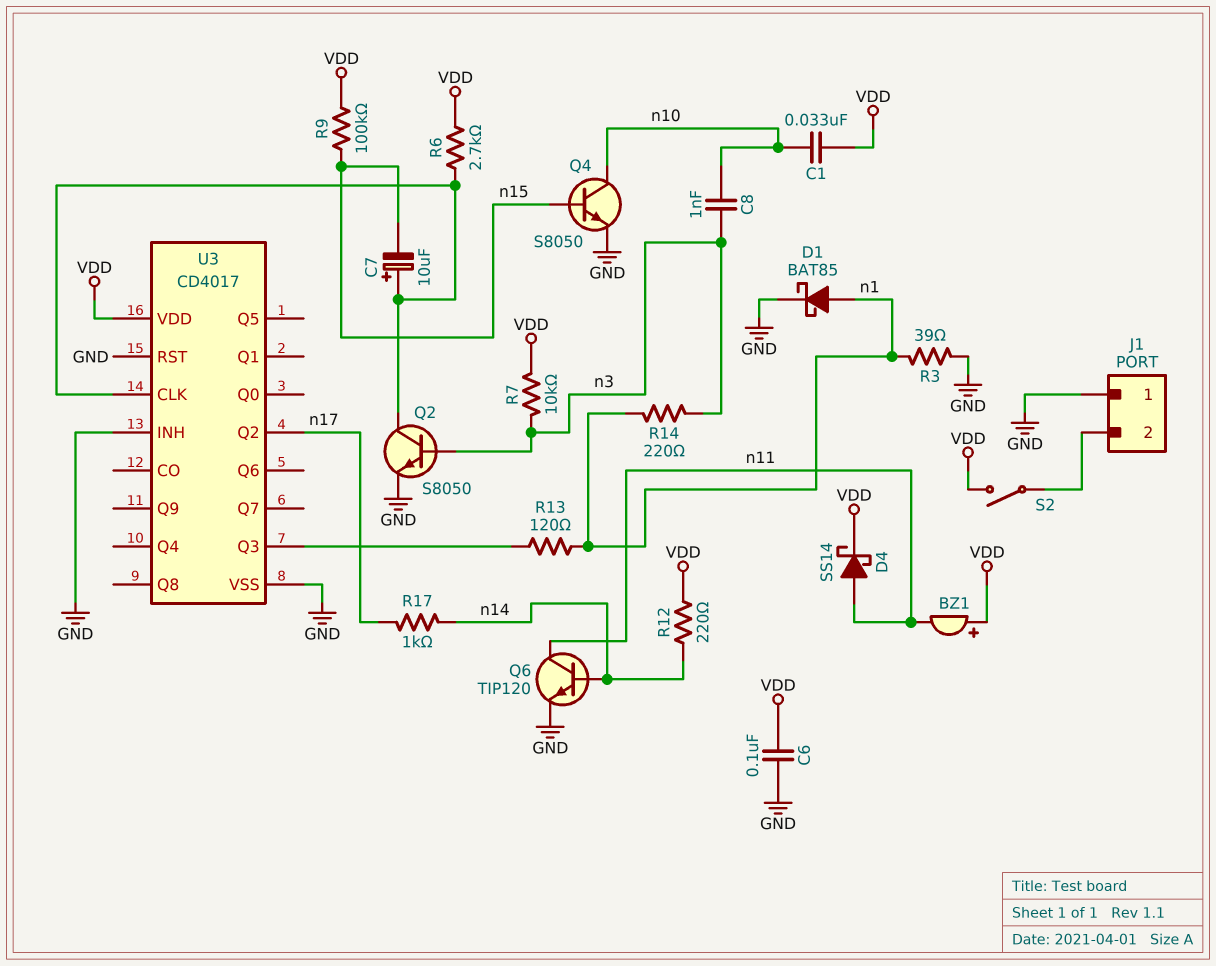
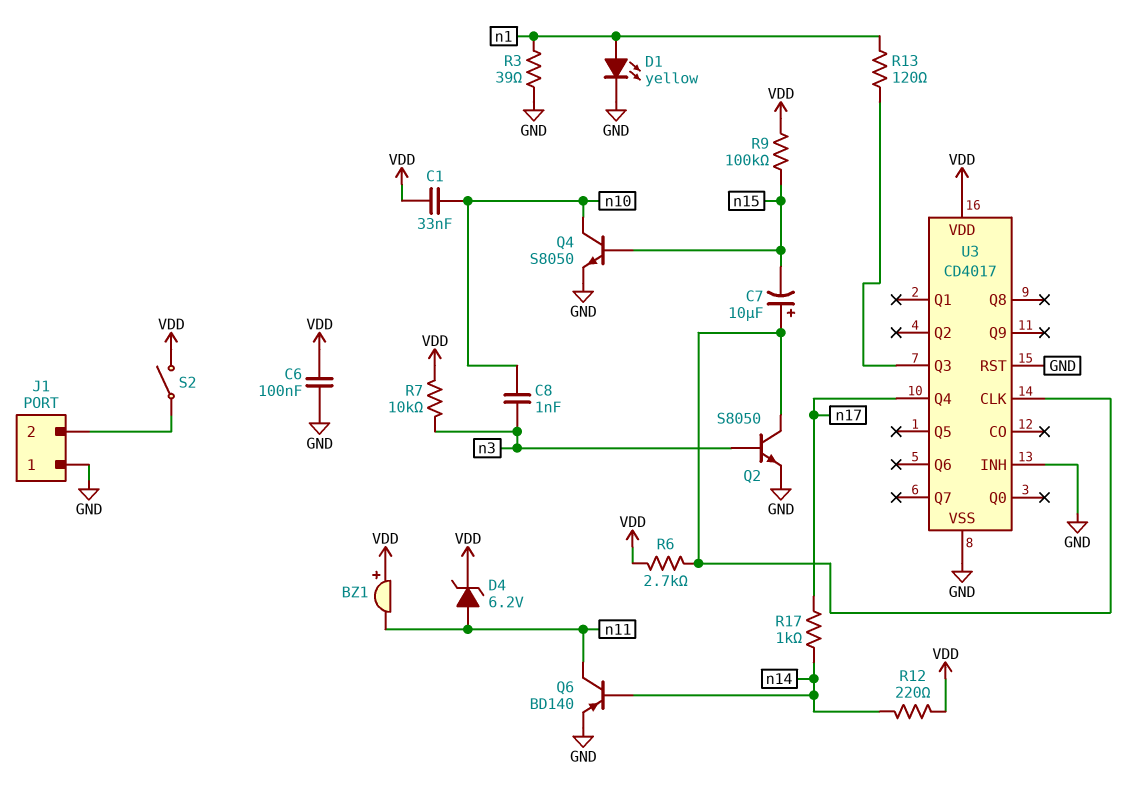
D1: schottky BAT85 (A n1, K GND) -> LED yellow (A n1, K GND)
D4: schottky SS14 (A n11, K VDD) -> zener 6.2V (A n11, K VDD)
Q6: NPN TIP120 (B n14, C n11, E GND) -> PNP BD140 (B n14, C n11, E GND)
R14: 220 (n1, n3) -> none
U3 pin Q2: n17 -> none
U3 pin Q4: none -> n17

